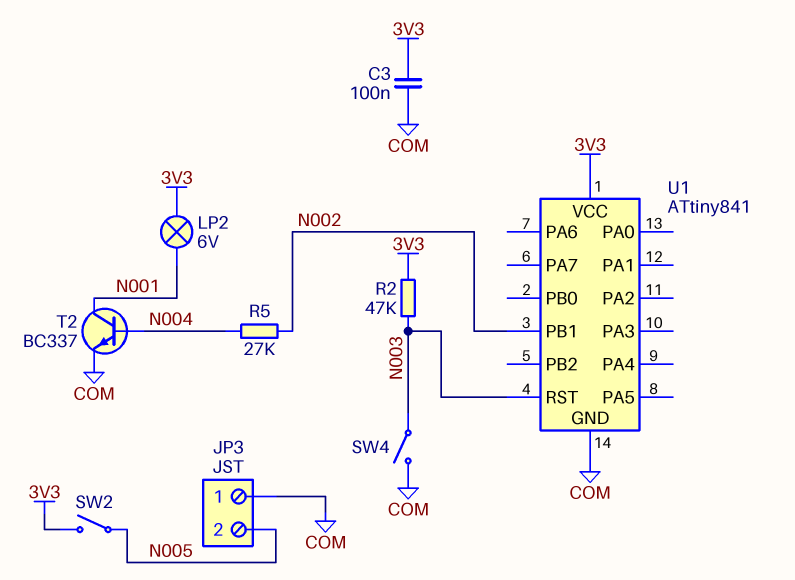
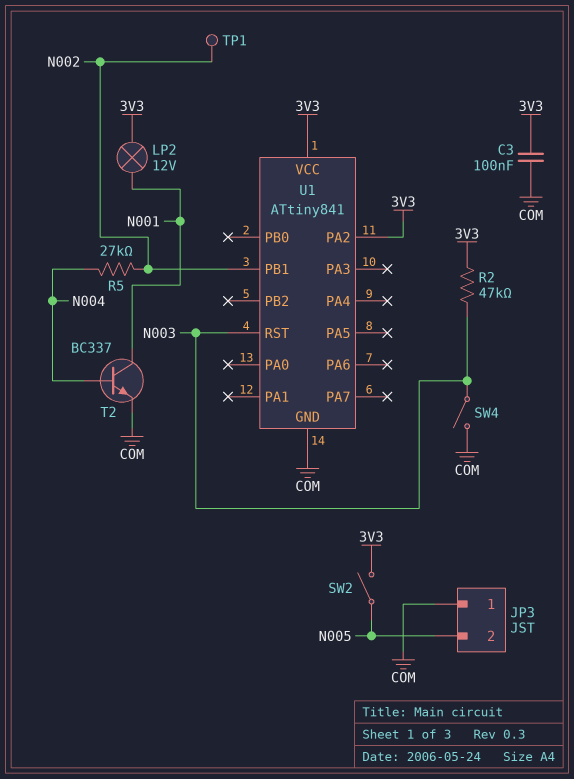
LP2: lamp 6V (3V3, N001) -> lamp 12V (3V3, N001)
TP1: none -> test point (N002)
U1 pin PA2: none -> 3V3

